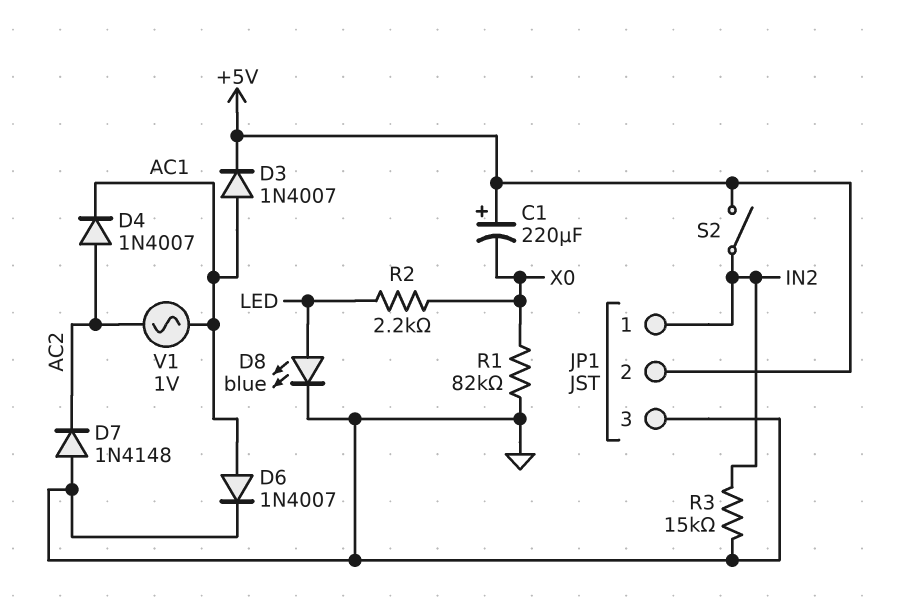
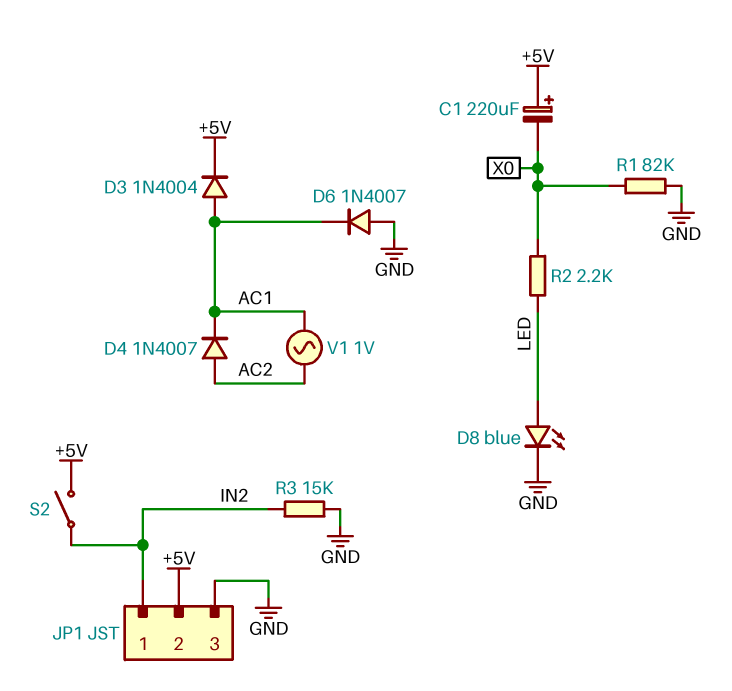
D3: diode 1N4007 (A AC1, K +5V) -> diode 1N4004 (A AC1, K +5V)
D6: diode 1N4007 (A AC1, K GND) -> diode 1N4007 (A GND, K AC1)
D7: diode 1N4148 (A GND, K AC2) -> none

